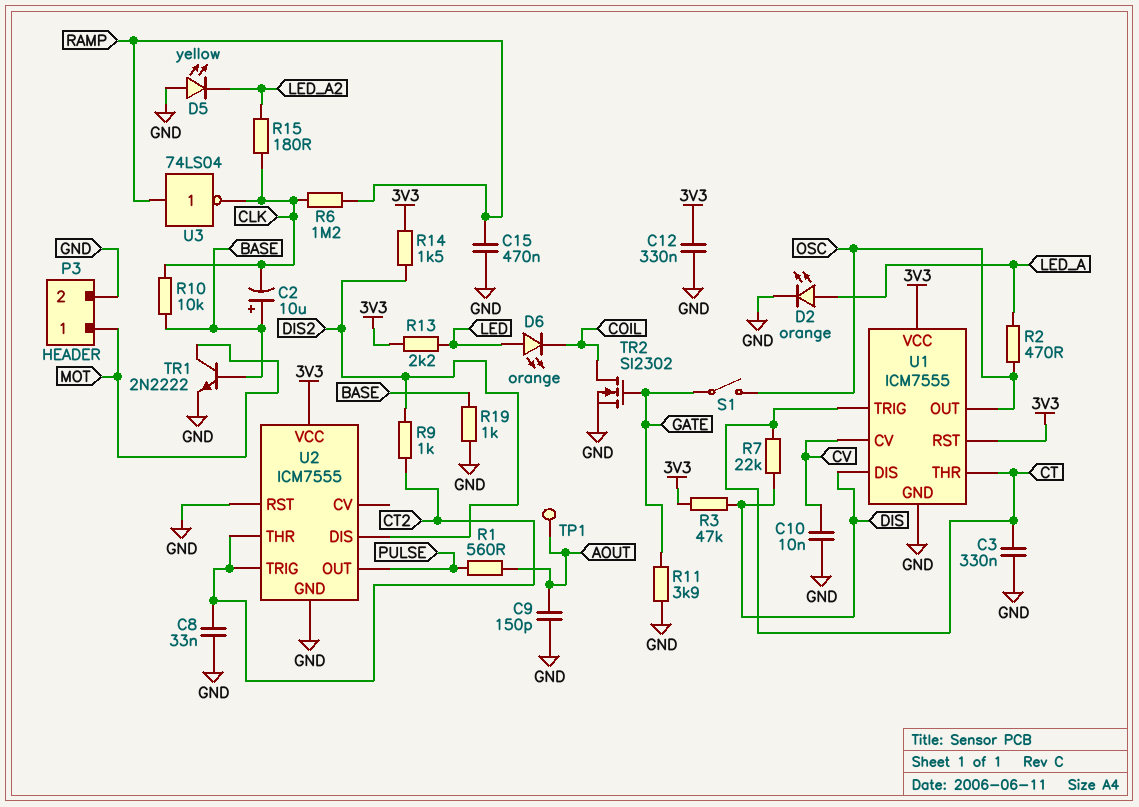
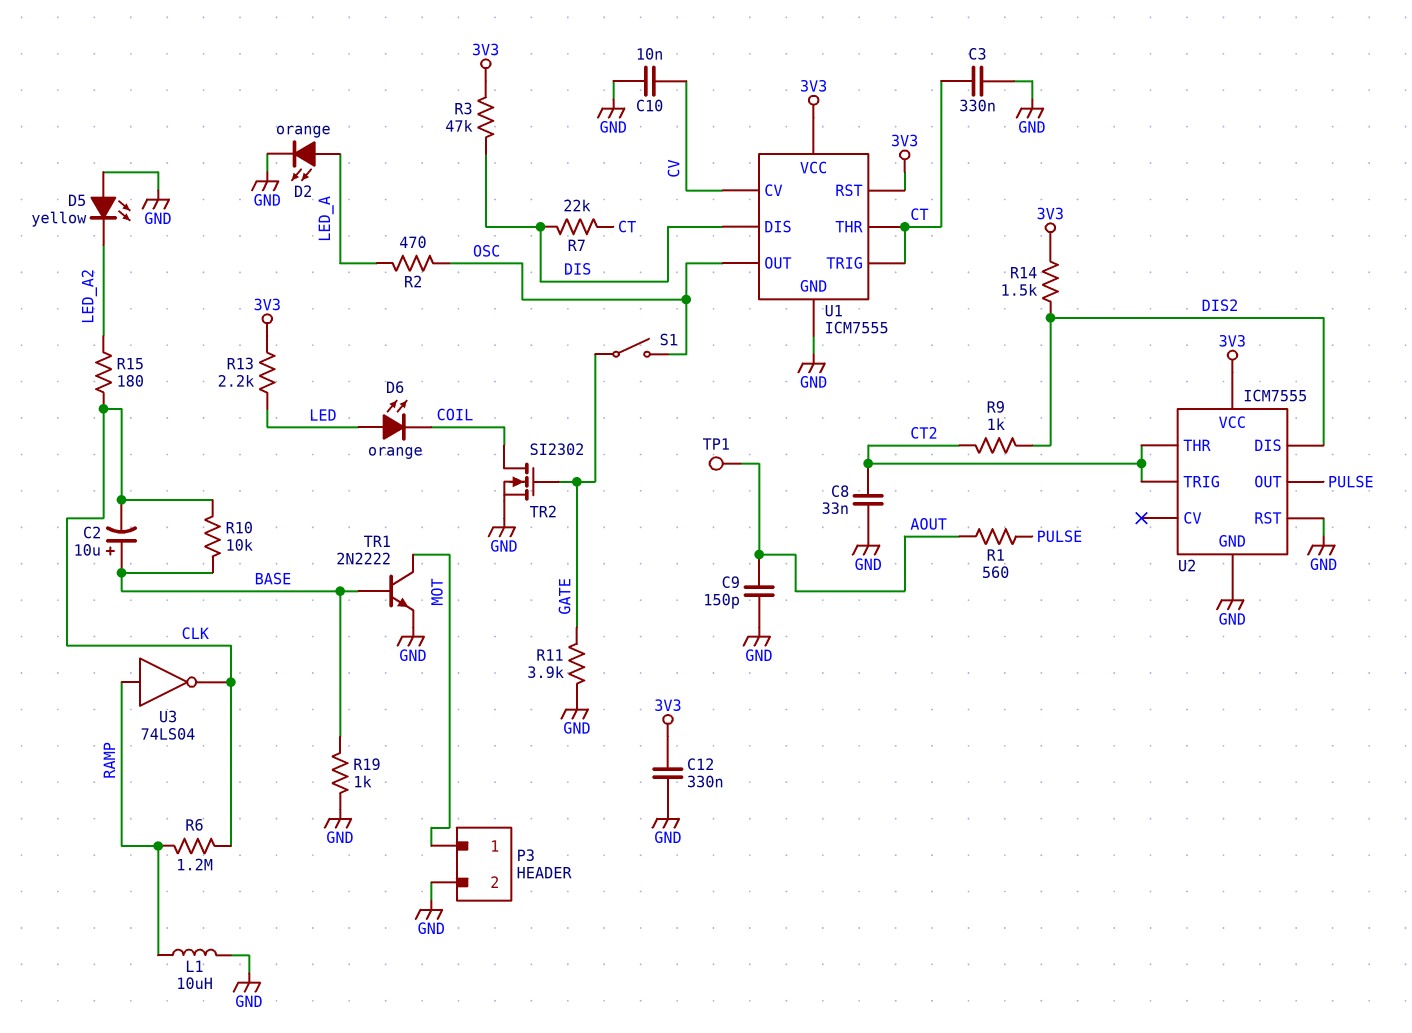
C15: 470nF (GND, RAMP) -> none
L1: none -> 10uH (GND, RAMP)

